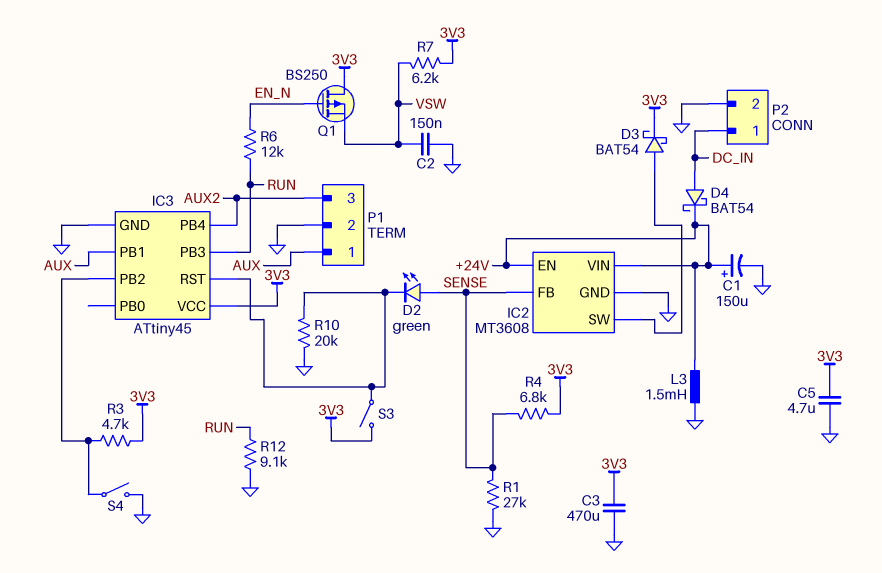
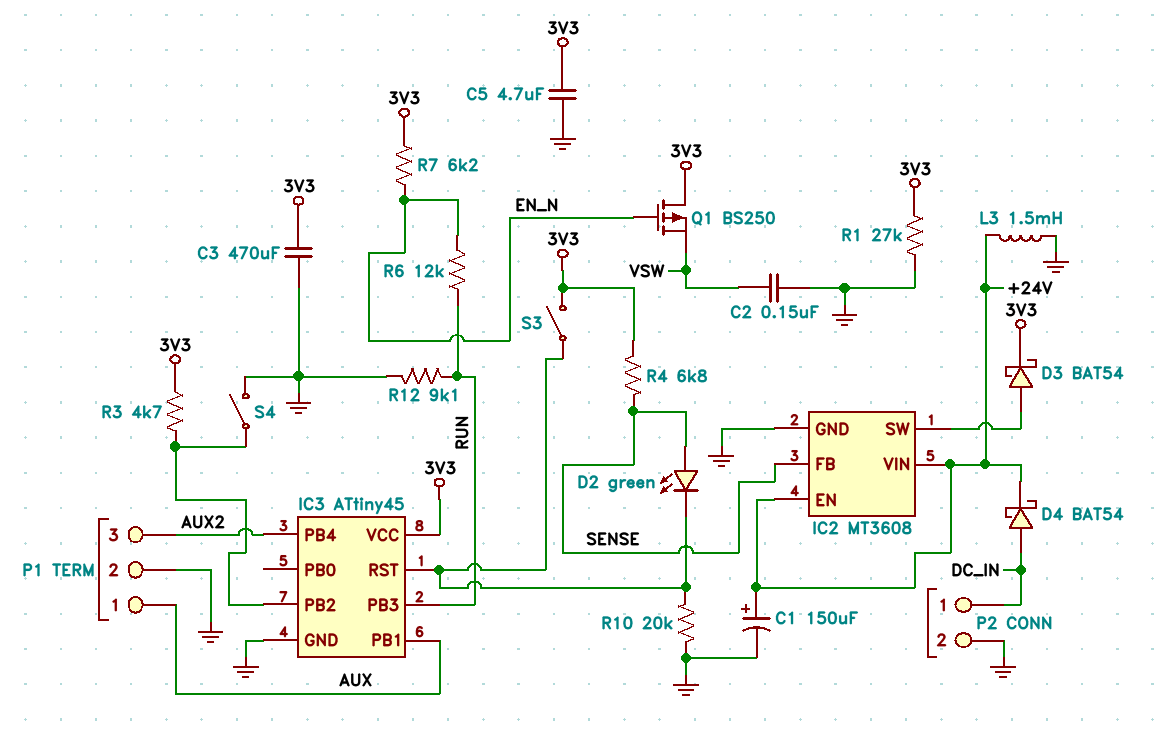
R1: 27k (GND, SENSE) -> 27k (3V3, GND)
R7: 6.2k (3V3, VSW) -> 6.2k (3V3, EN_N)

